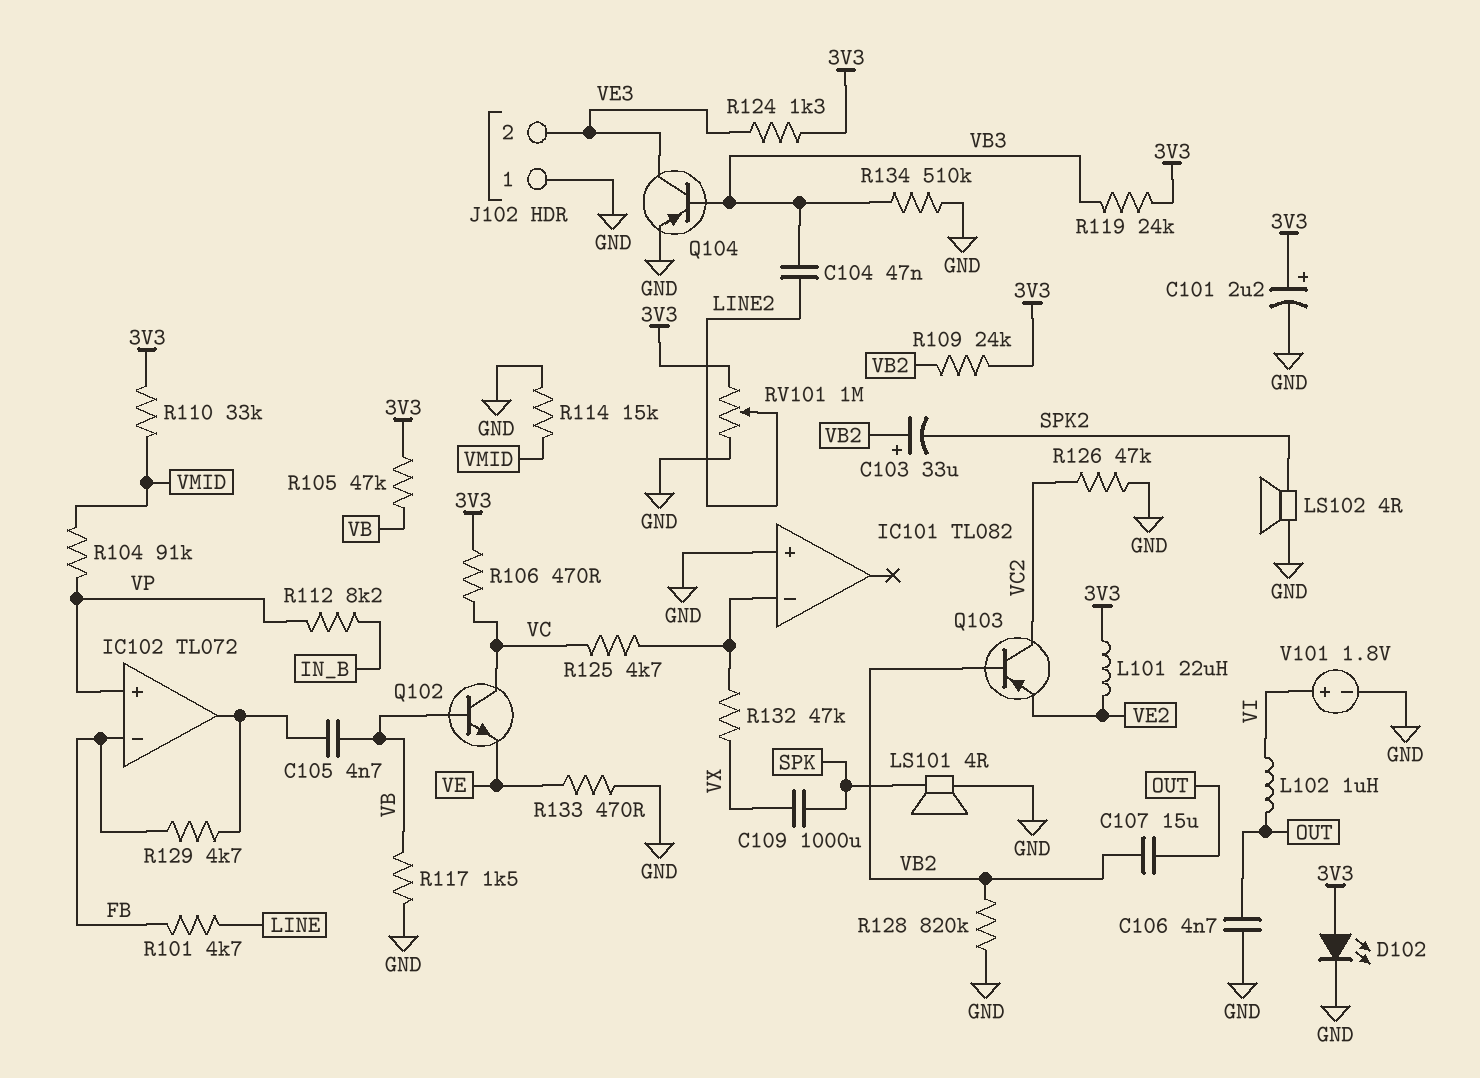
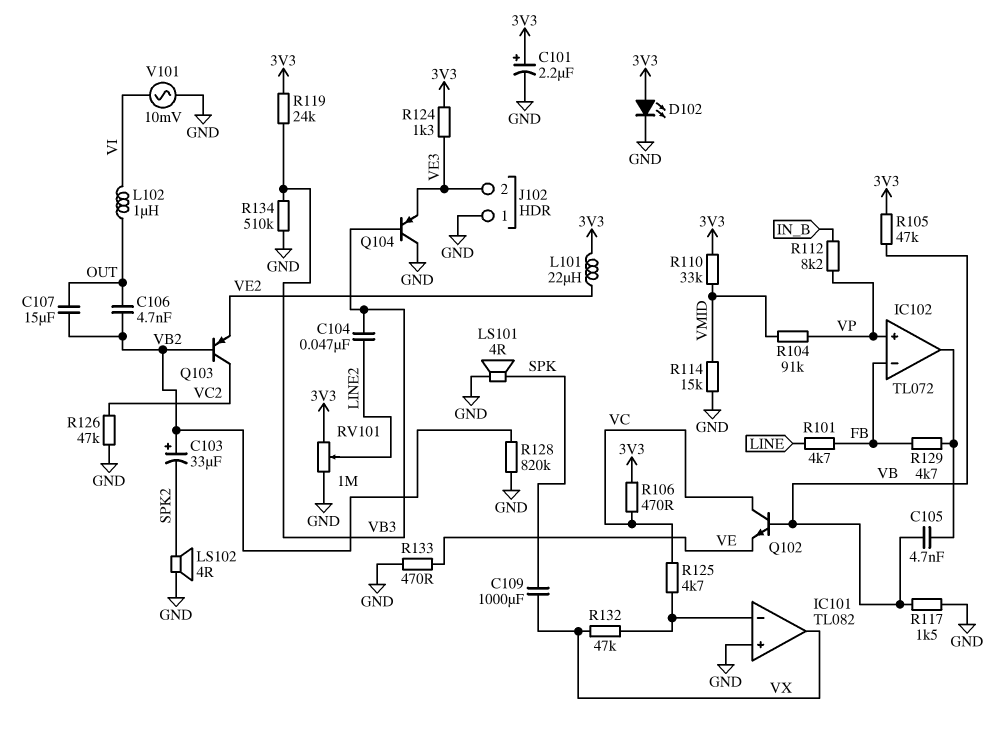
C106: 4.7nF (GND, OUT) -> 4.7nF (OUT, VB2)
IC101 pin out: none -> VX
Q104: PNP (B VB3, C VE3, E GND) -> PNP (B VB3, C GND, E VE3)
R109: 24k (3V3, VB2) -> none
V101: 1.8V (plus VI, minus GND) -> AC 10mV (GND, VI)

